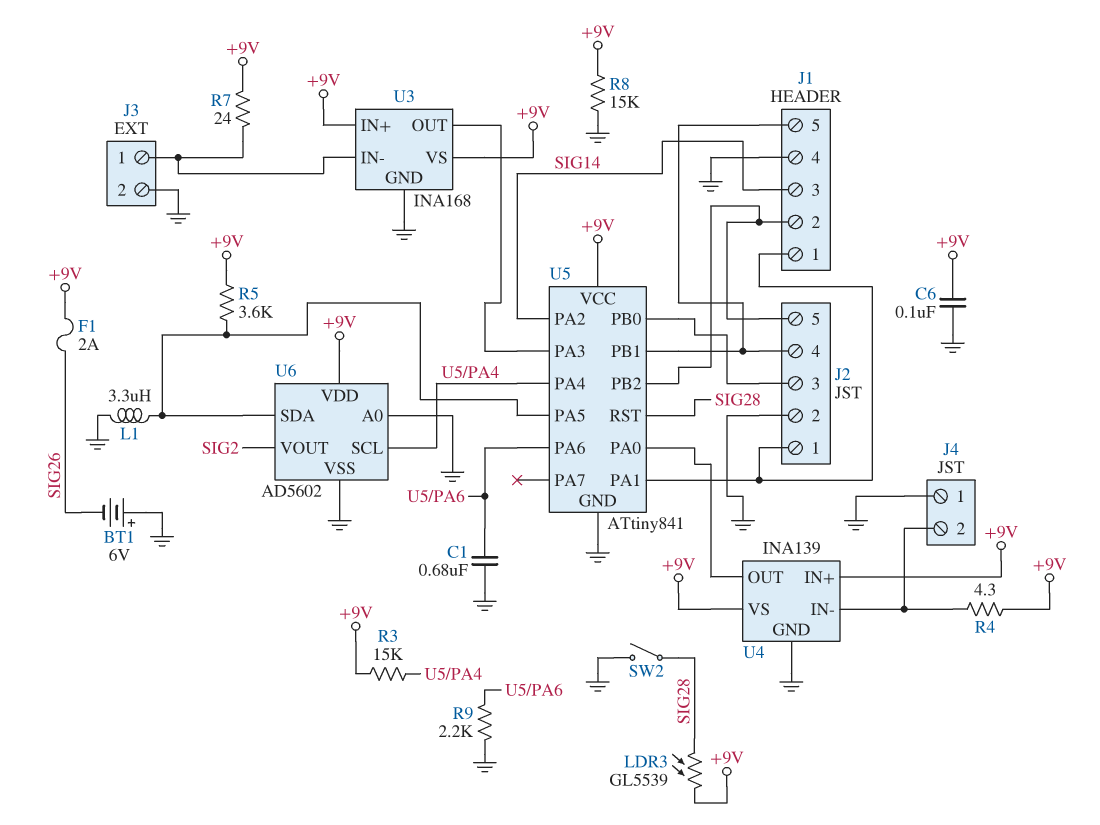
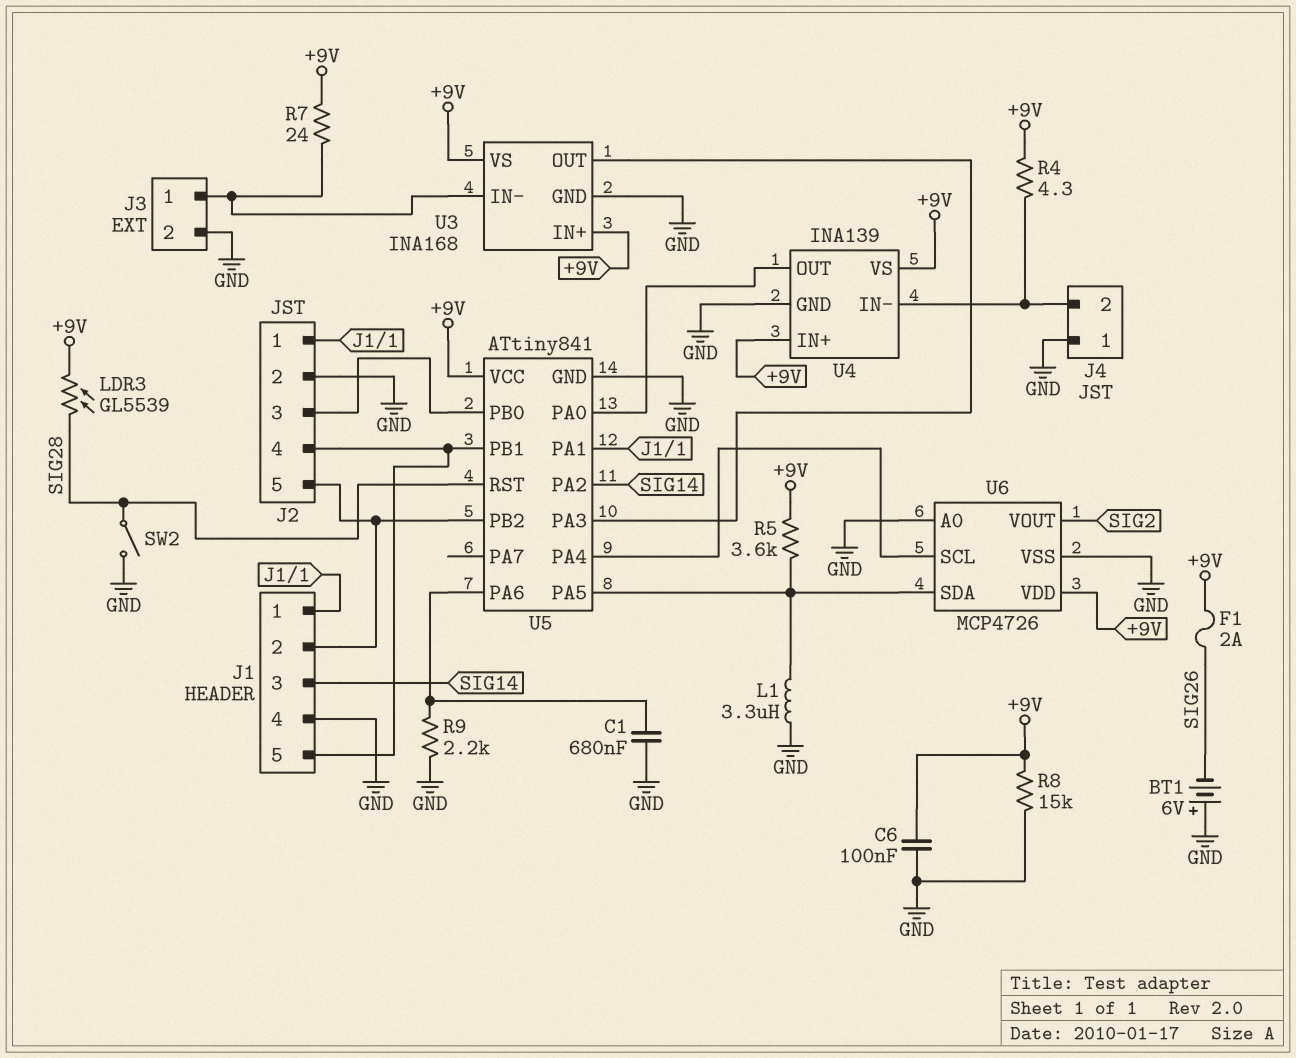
R3: 15k (+9V, U5/PA4) -> none
U6: AD5602 -> MCP4726

